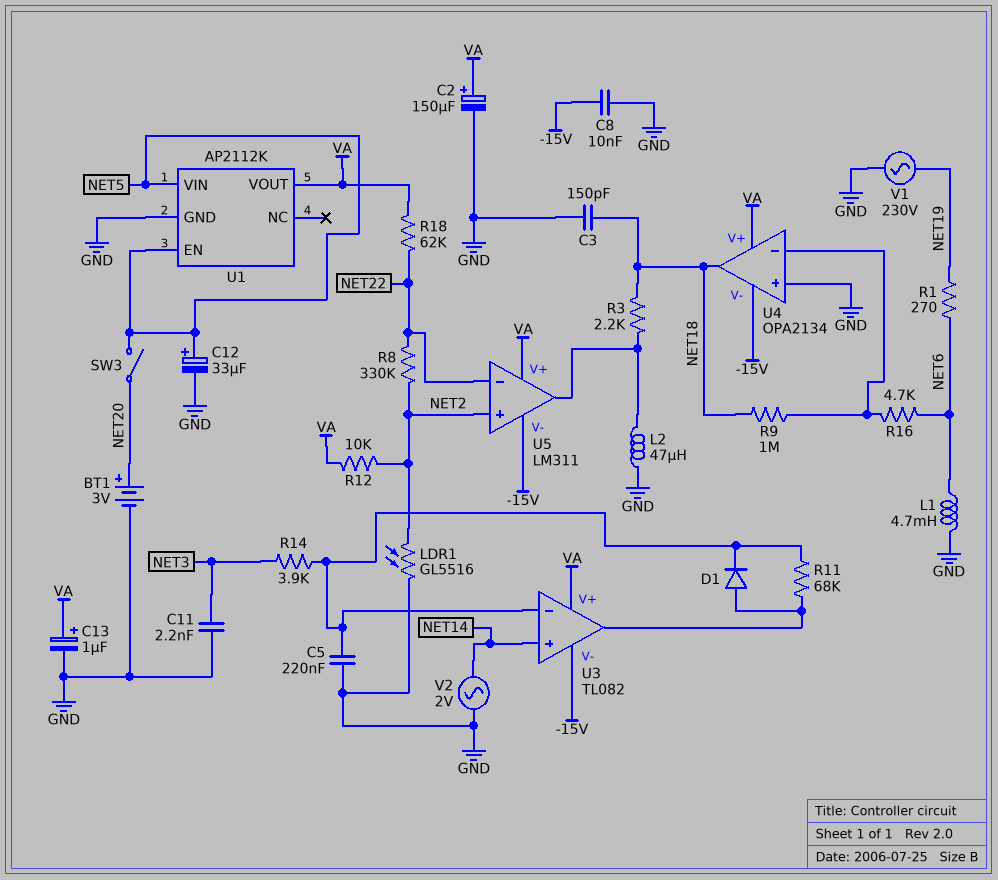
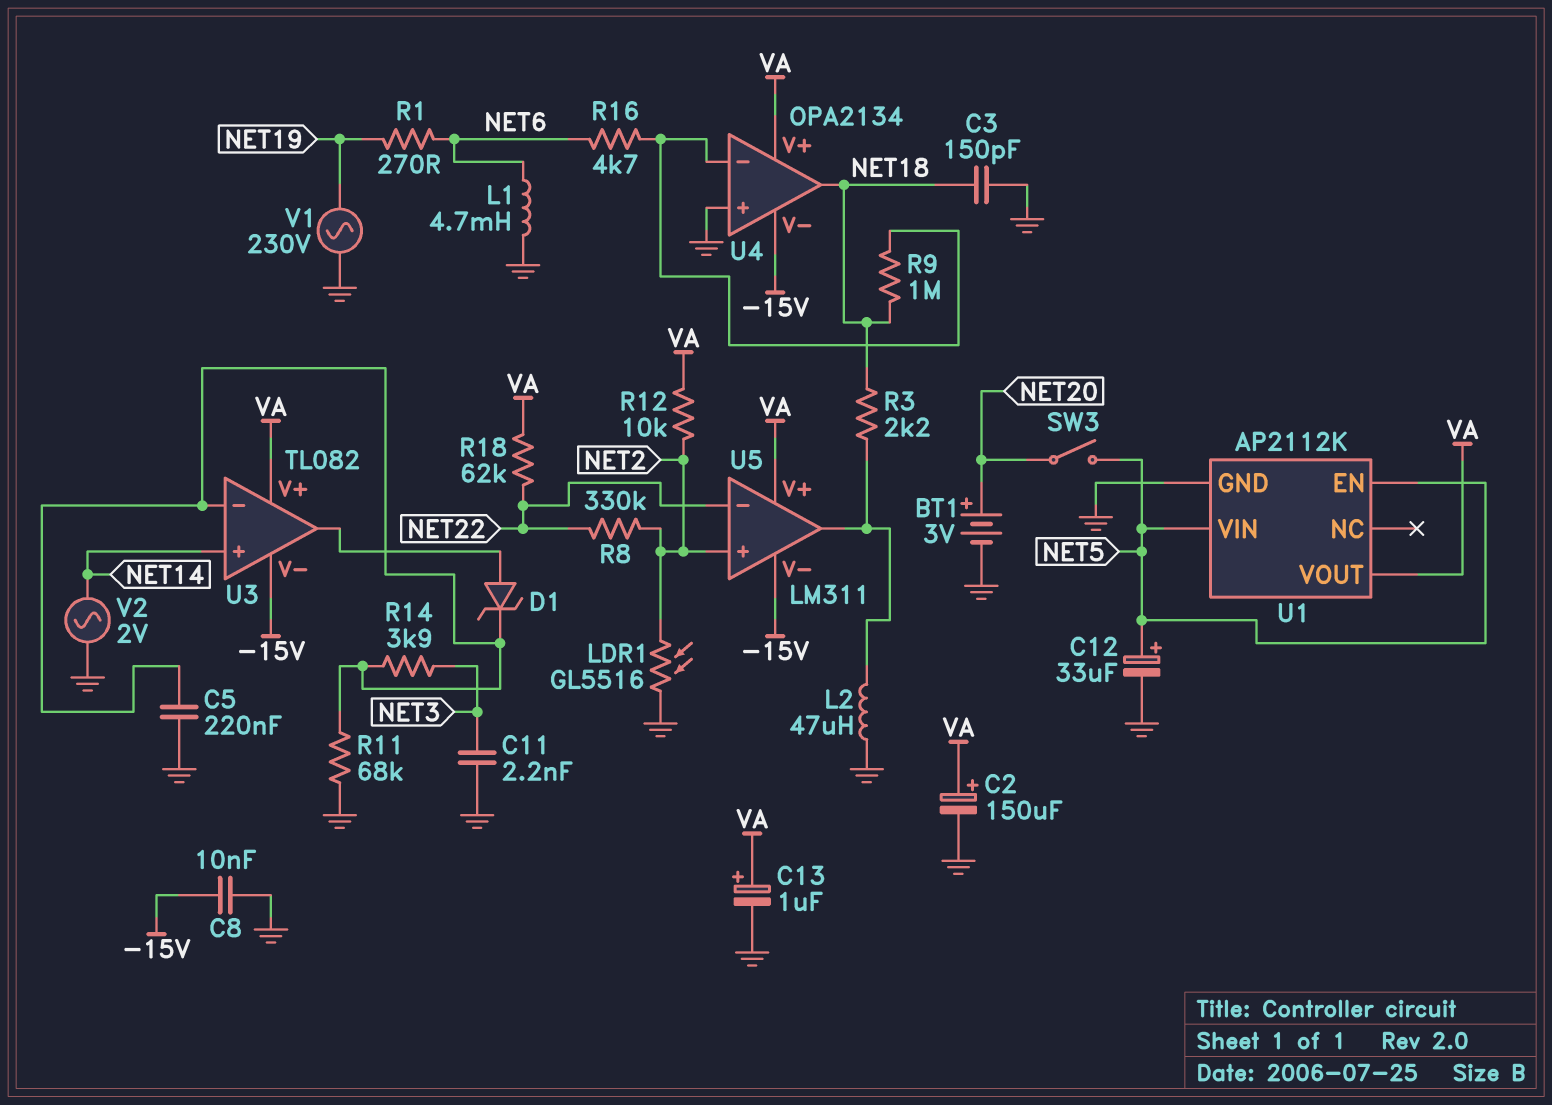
D1: diode (A U3/out, K U3/in-) -> zener (A U3/out, K U3/in-)
R11: 68k (U3/in-, U3/out) -> 68k (GND, U3/in-)

